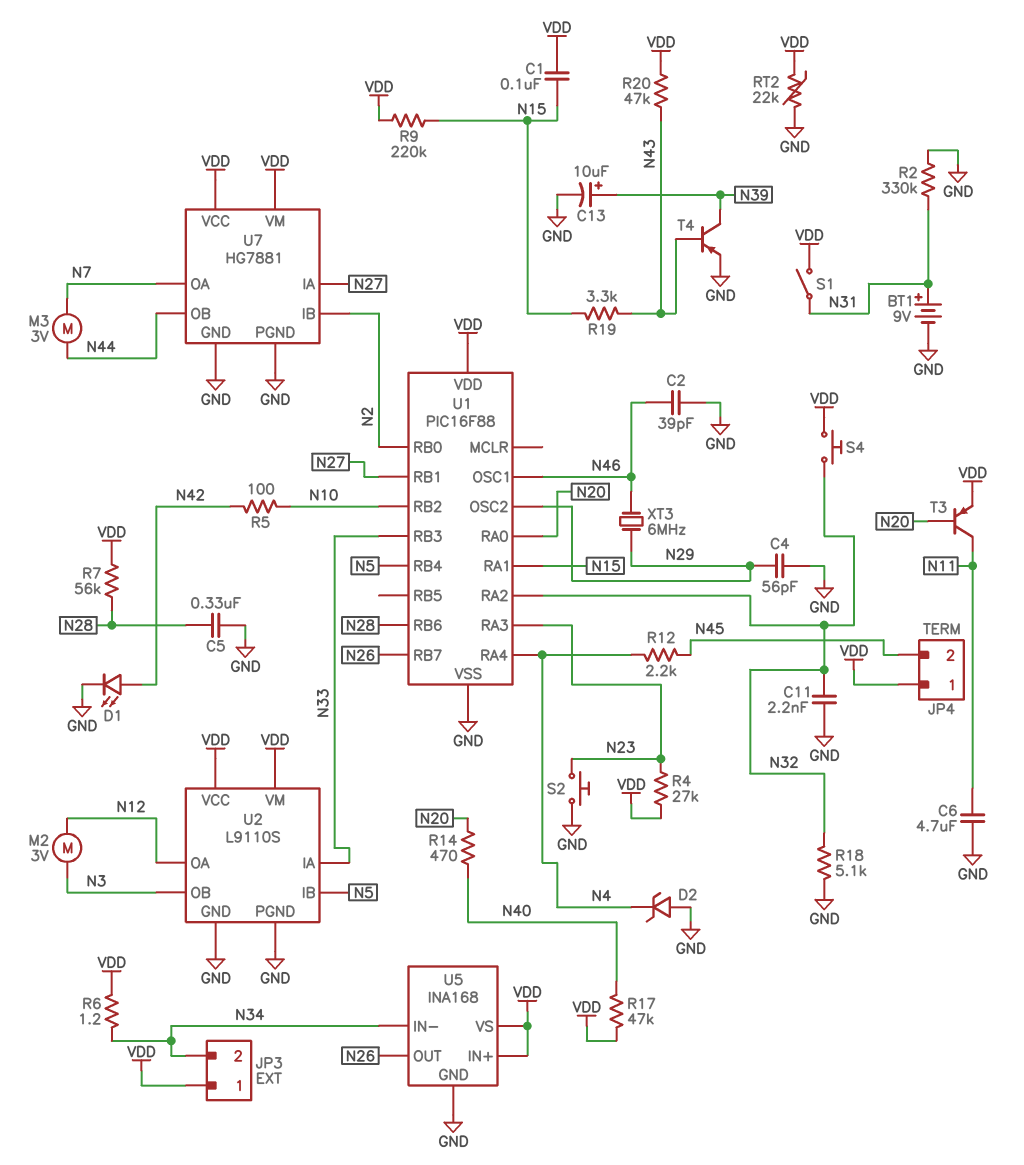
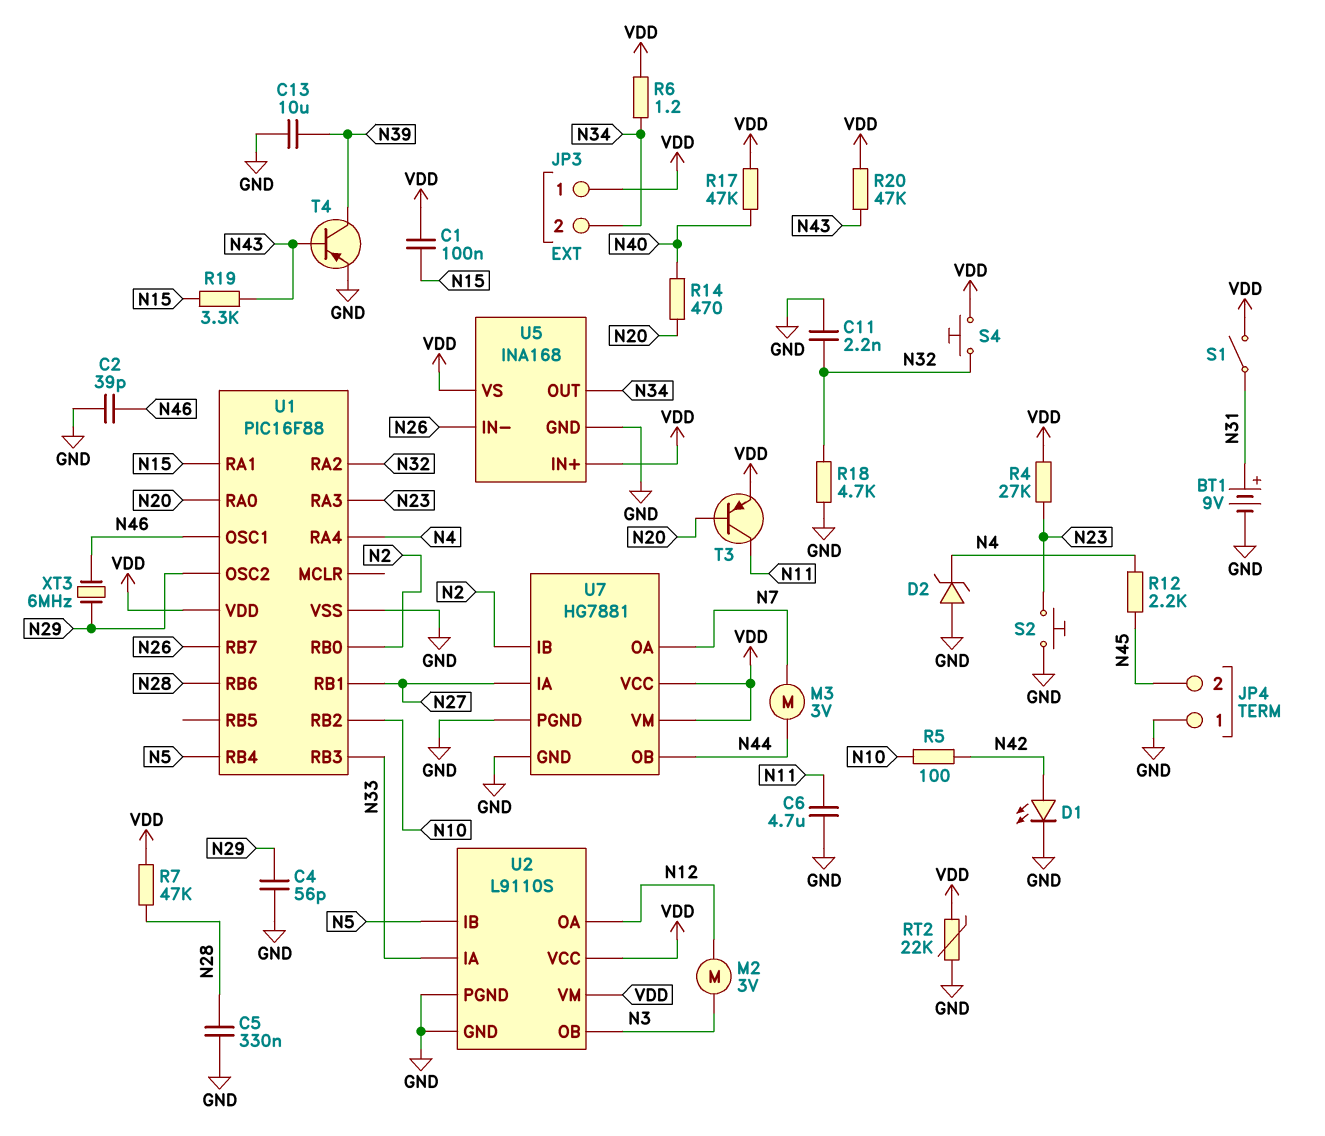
C13: 10uF (plus N39, minus GND) -> 10uF (GND, N39)
JP4 pin 1: VDD -> GND
R2: 330k (GND, N31) -> none
R7: 56k (N28, VDD) -> 47k (N28, VDD)
R9: 220k (N15, VDD) -> none
R18: 5.1k (GND, N32) -> 4.7k (GND, N32)
U5 pin IN-: N34 -> N26
U5 pin OUT: N26 -> N34

